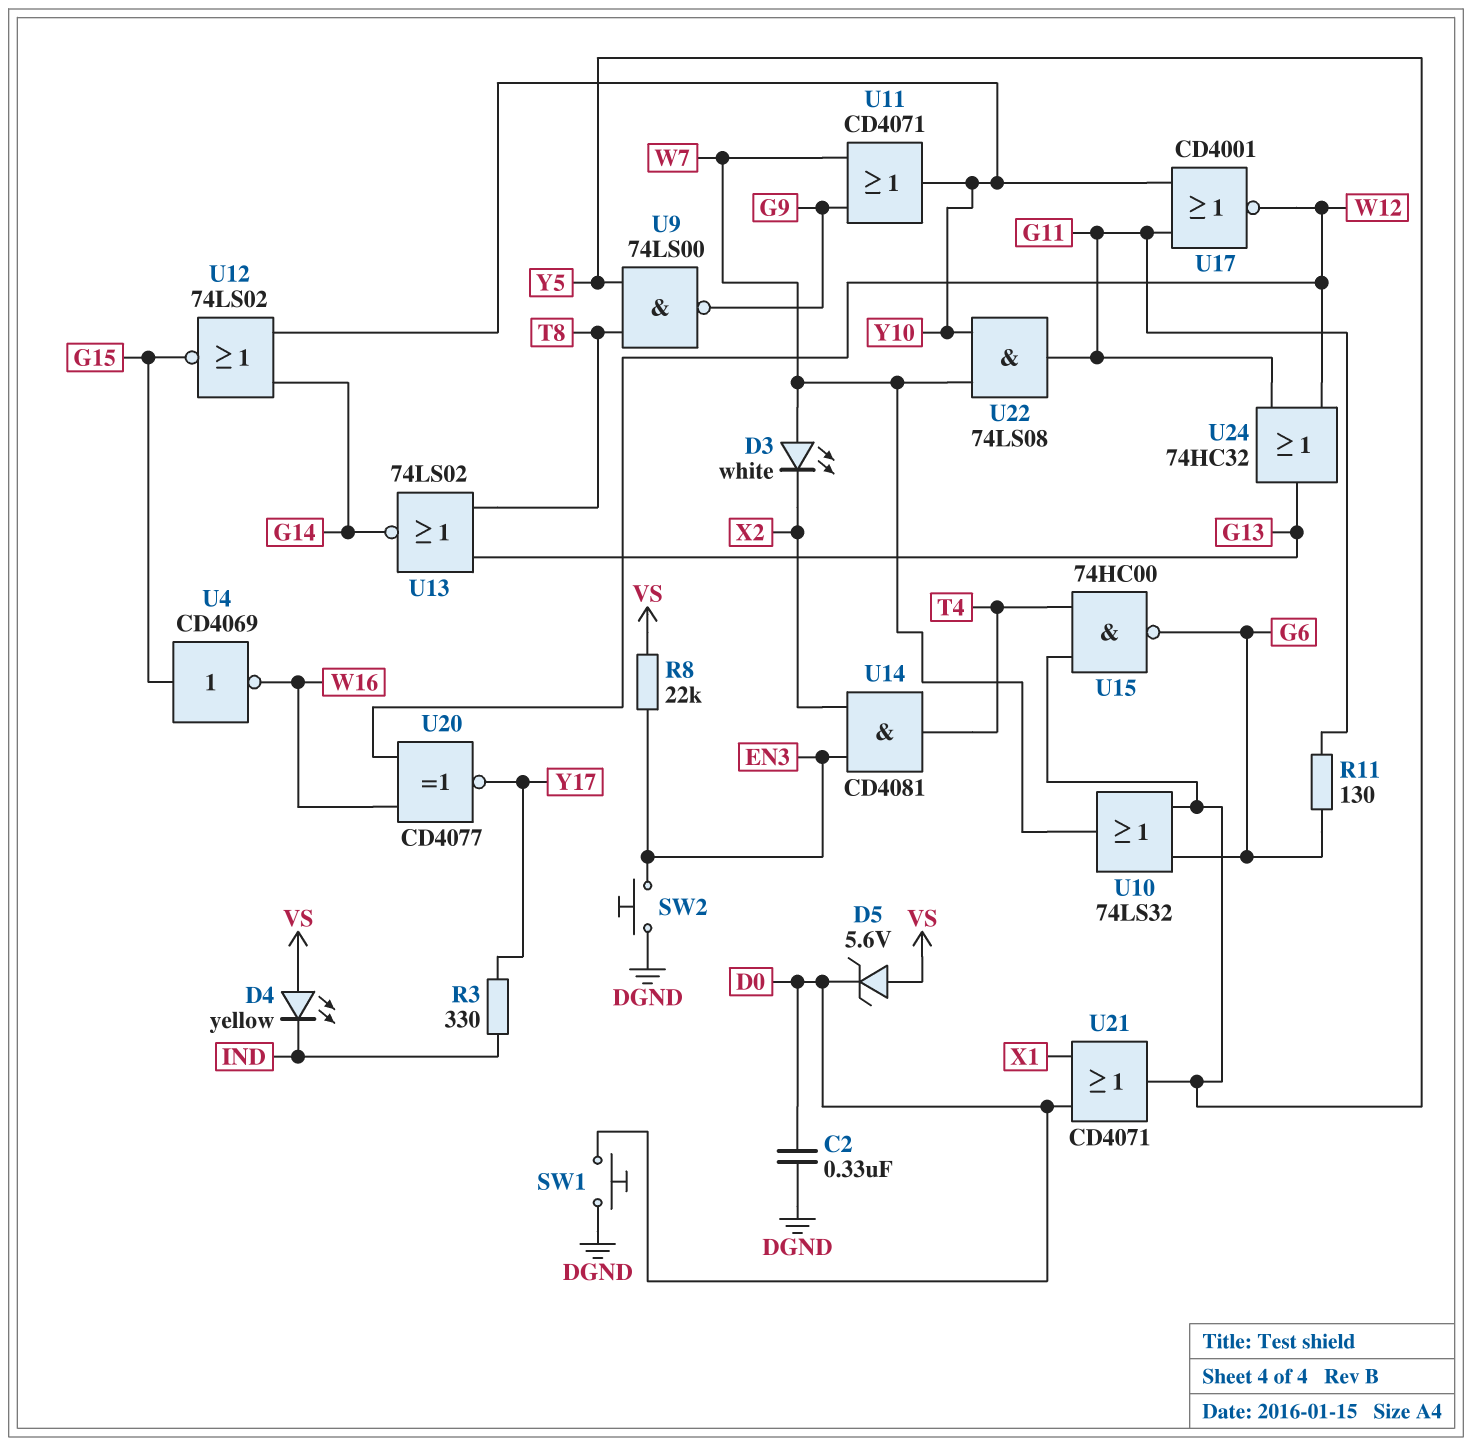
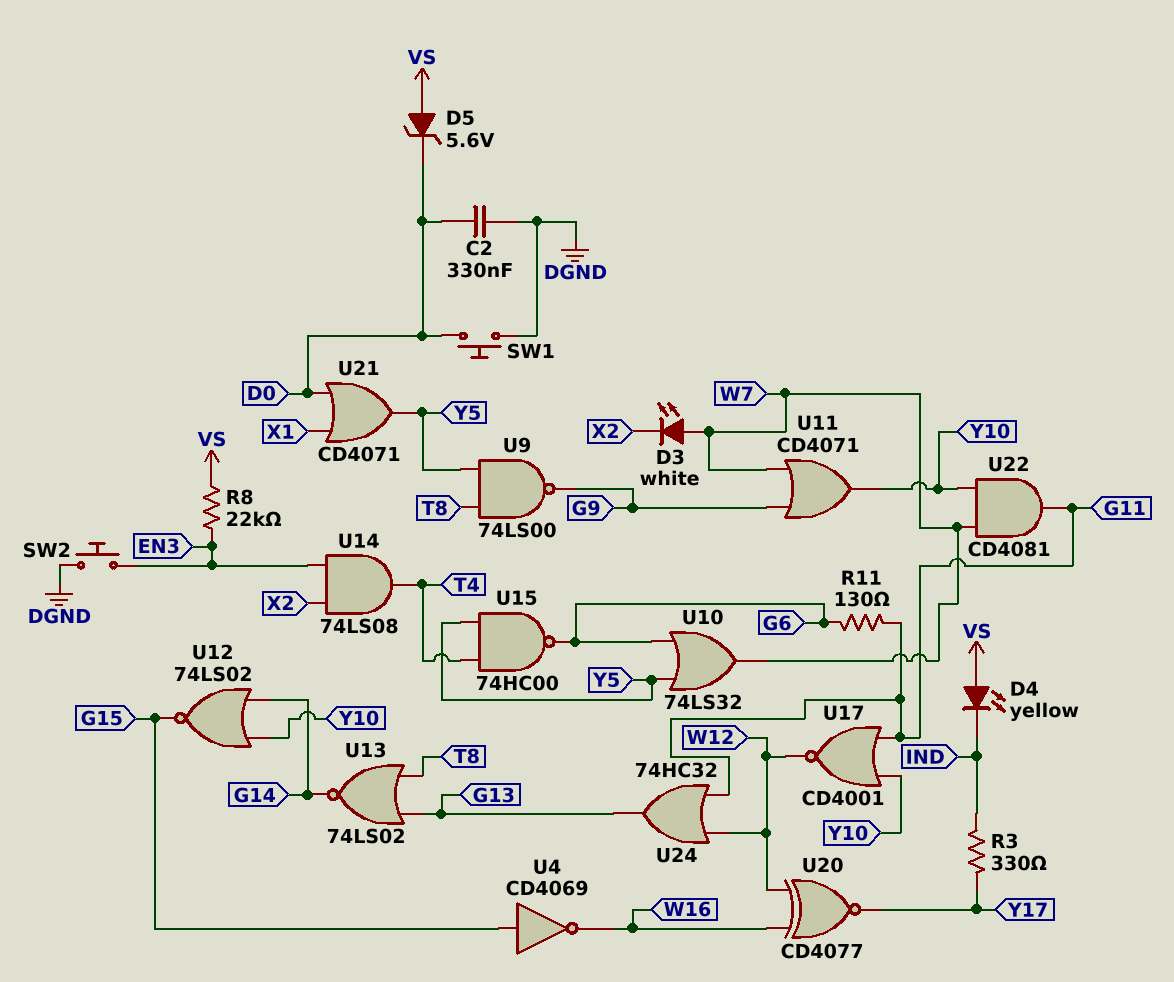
U14: AND CD4081 (in EN3, in X2, out T4) -> AND 74LS08 (in EN3, in X2, out T4)
U22: AND 74LS08 (in W7, in Y10, out G11) -> AND CD4081 (in W7, in Y10, out G11)

